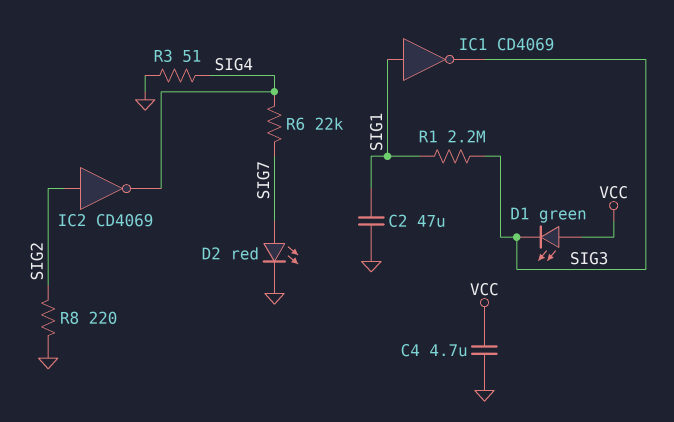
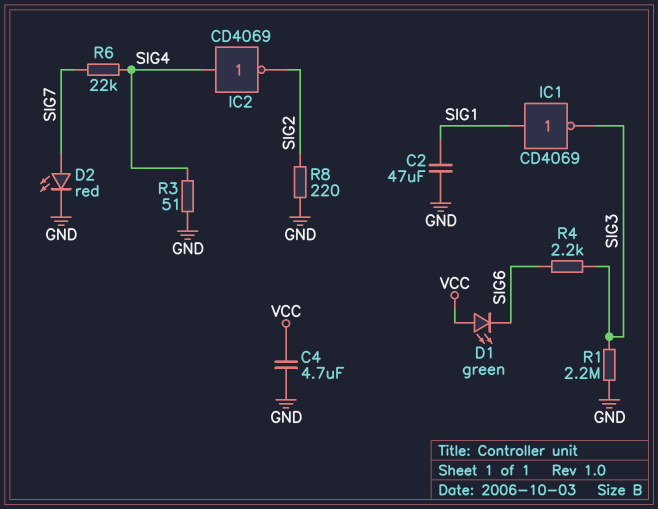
D1: LED green (A VCC, K SIG3) -> LED green (A VCC, K SIG6)
IC2: NOT CD4069 (in SIG2, out SIG4) -> NOT CD4069 (in SIG4, out SIG2)
R1: 2.2M (SIG1, SIG3) -> 2.2M (GND, SIG3)
R4: none -> 2.2k (SIG3, SIG6)

